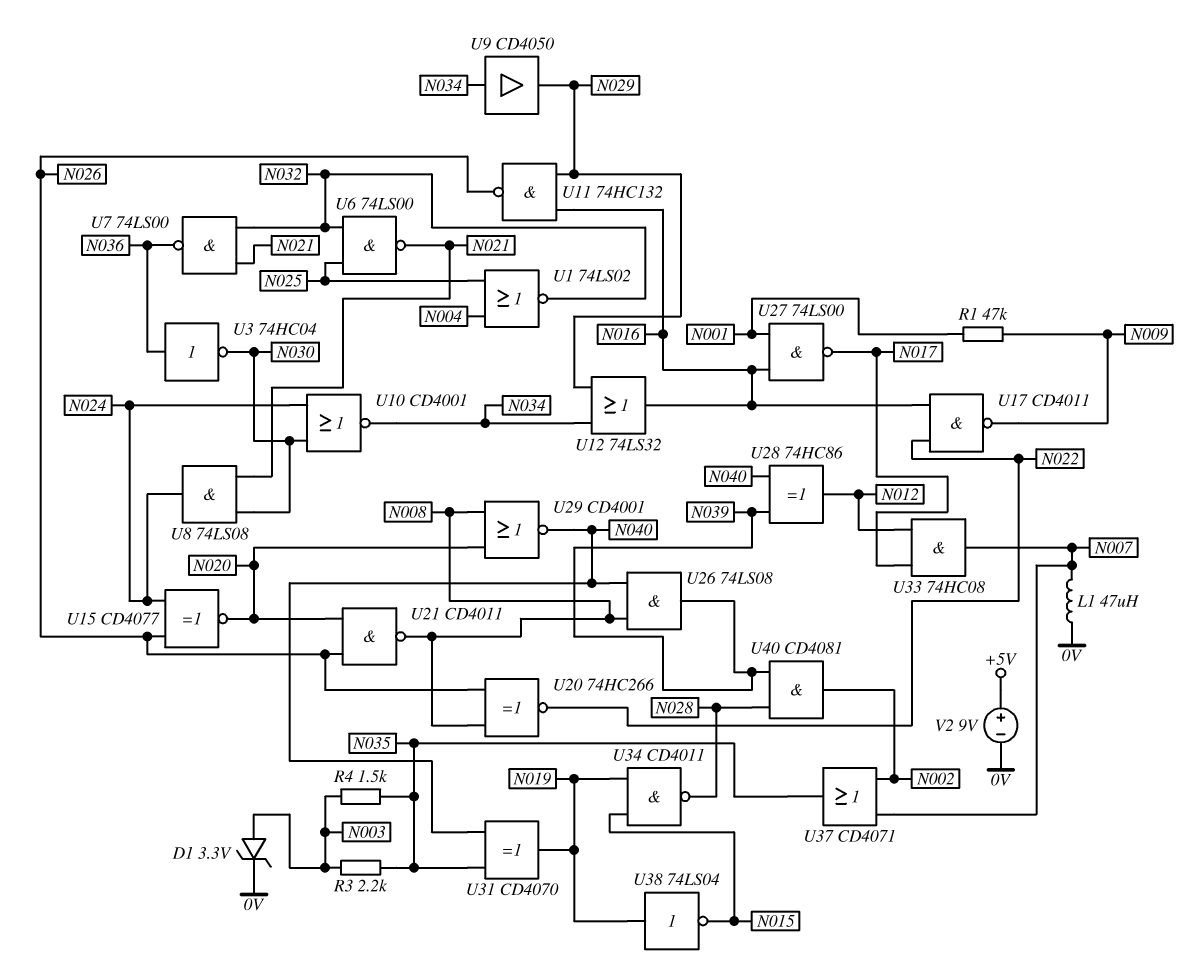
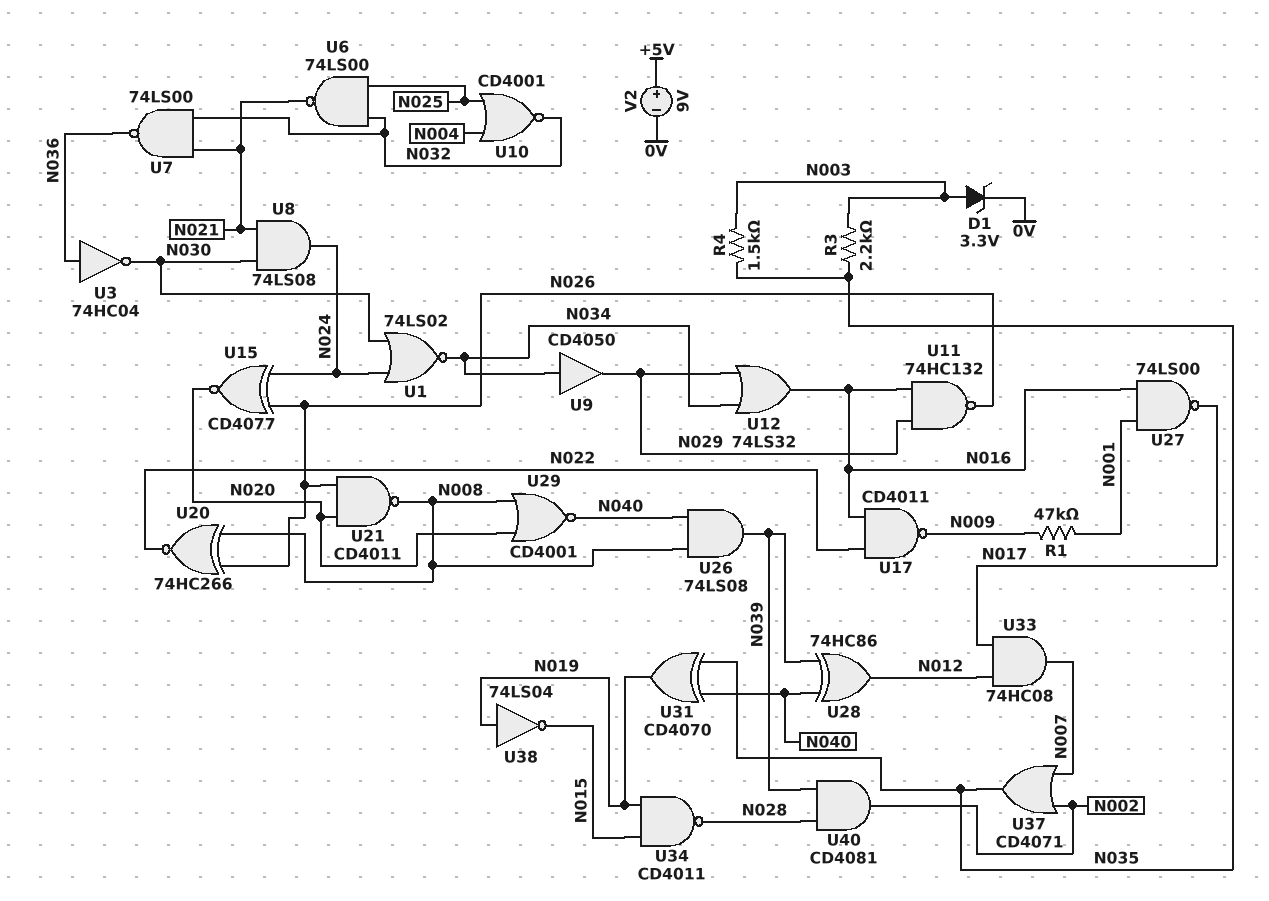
L1: 47uH (0V, N007) -> none
U1: NOR 74LS02 (in N004, in N025, out N032) -> NOR 74LS02 (in N024, in N030, out N034)
U10: NOR CD4001 (in N024, in N030, out N034) -> NOR CD4001 (in N004, in N025, out N032)

